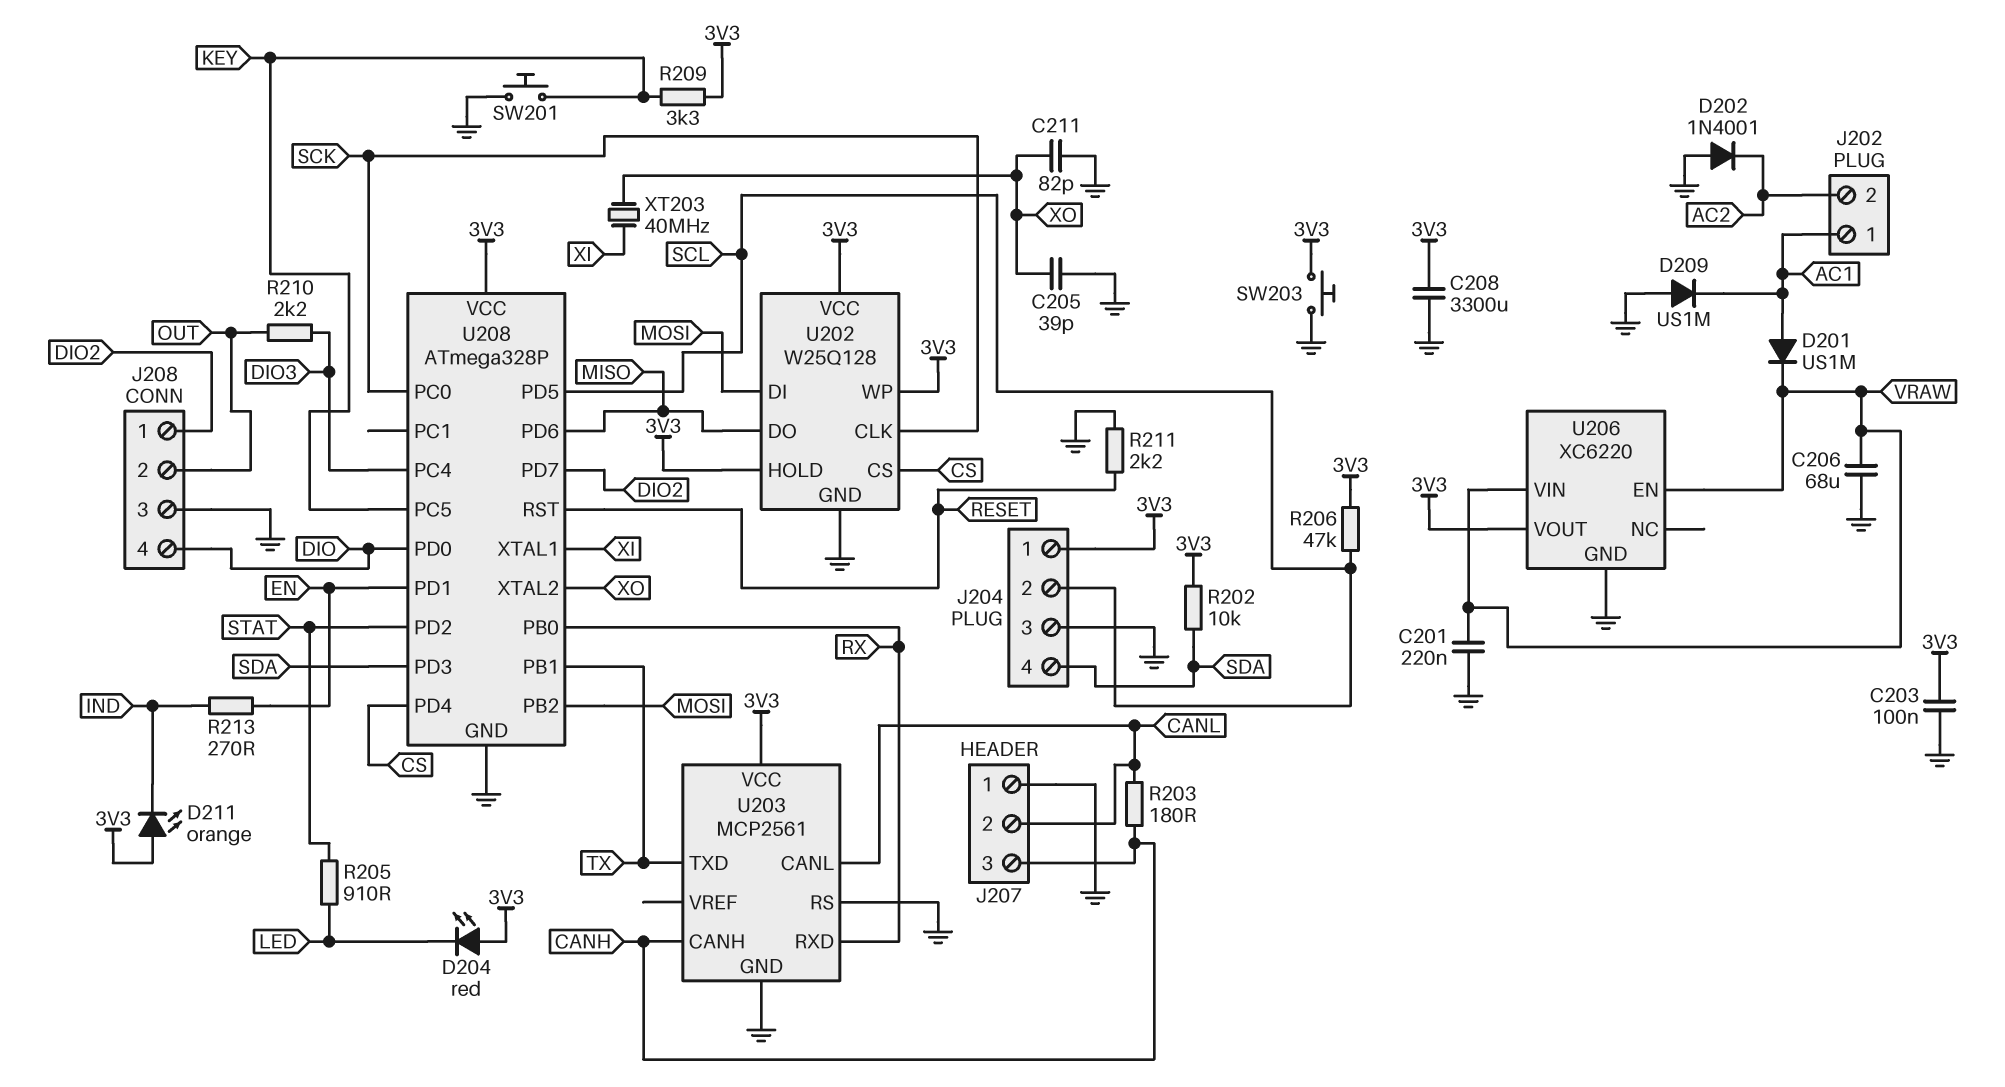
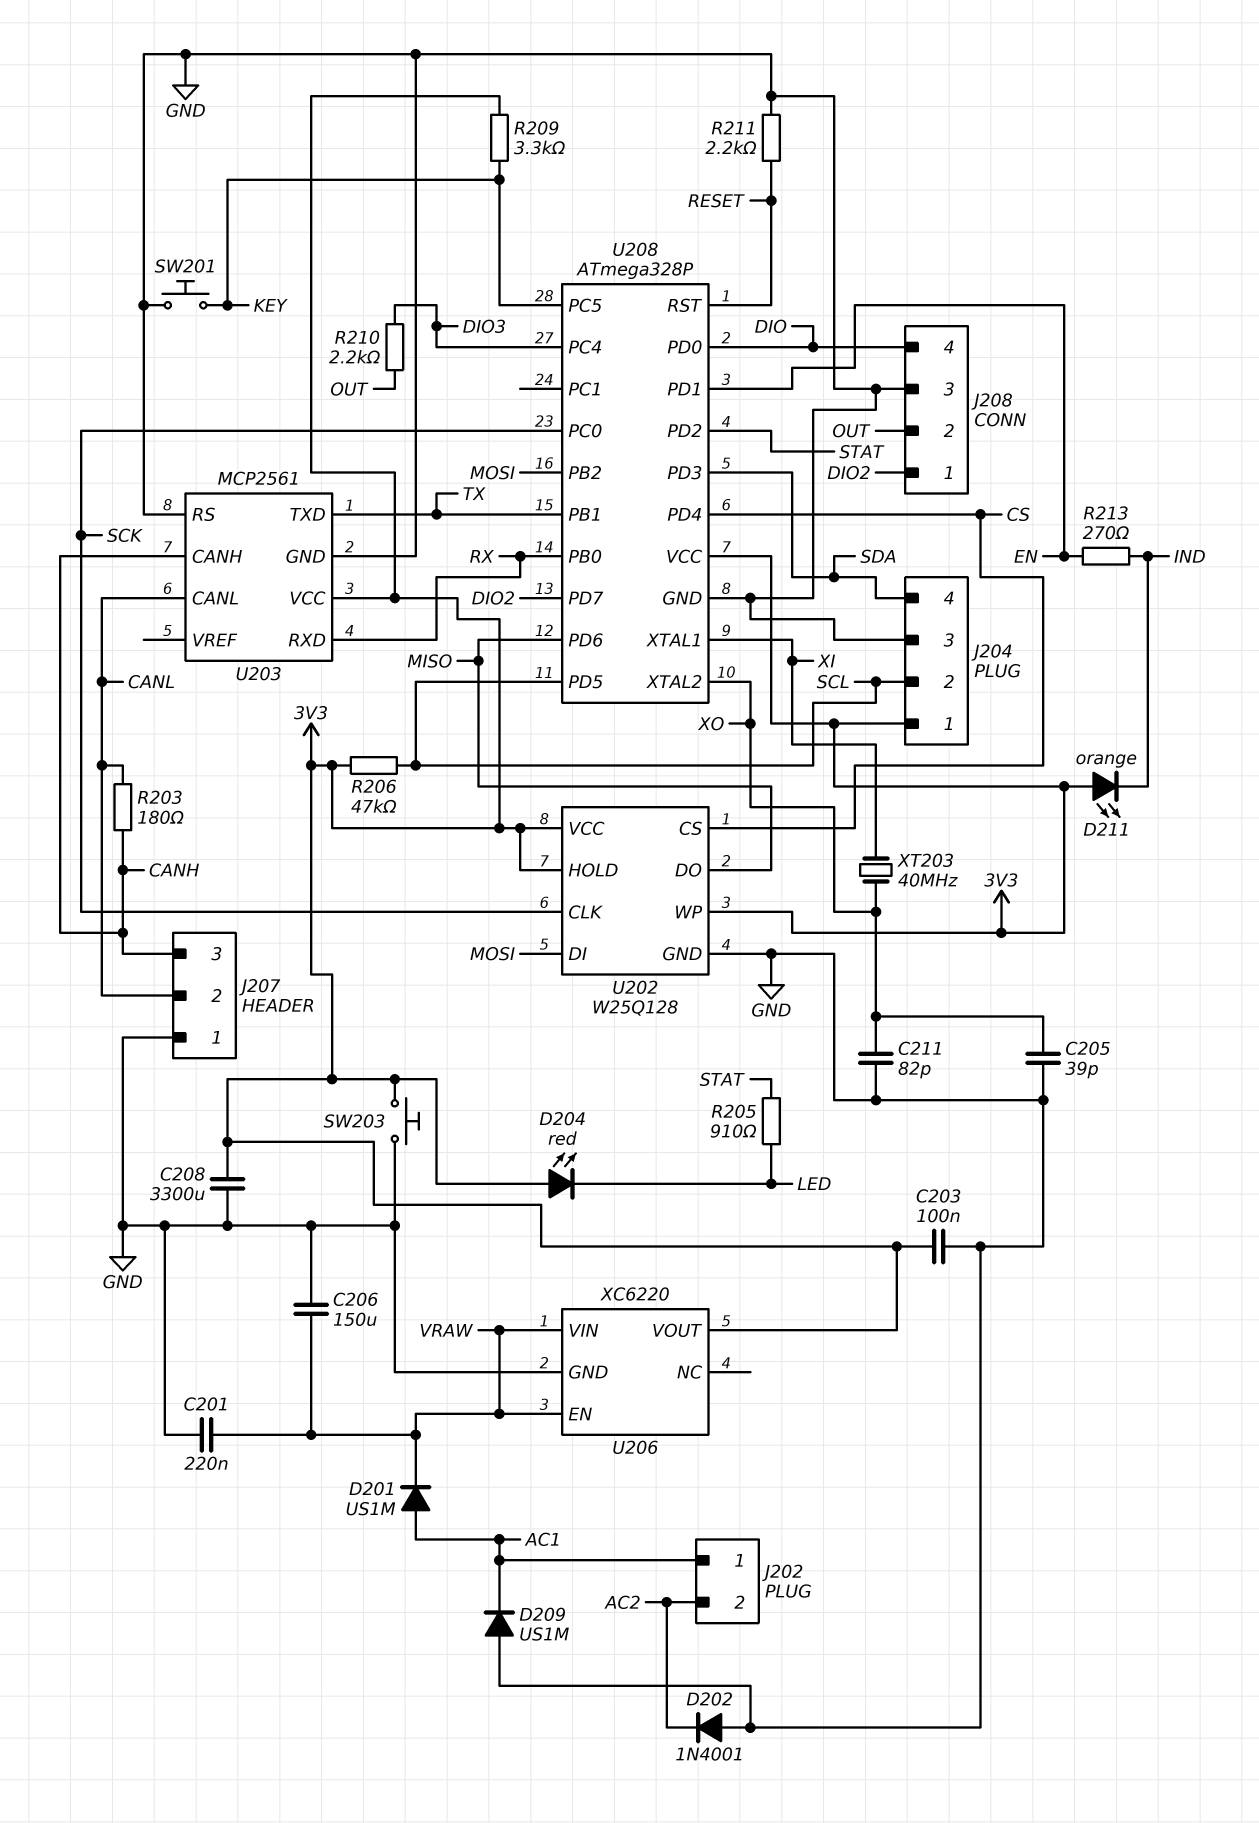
C206: 68uF (GND, VRAW) -> 150uF (GND, VRAW)
R202: 10k (3V3, SDA) -> none

